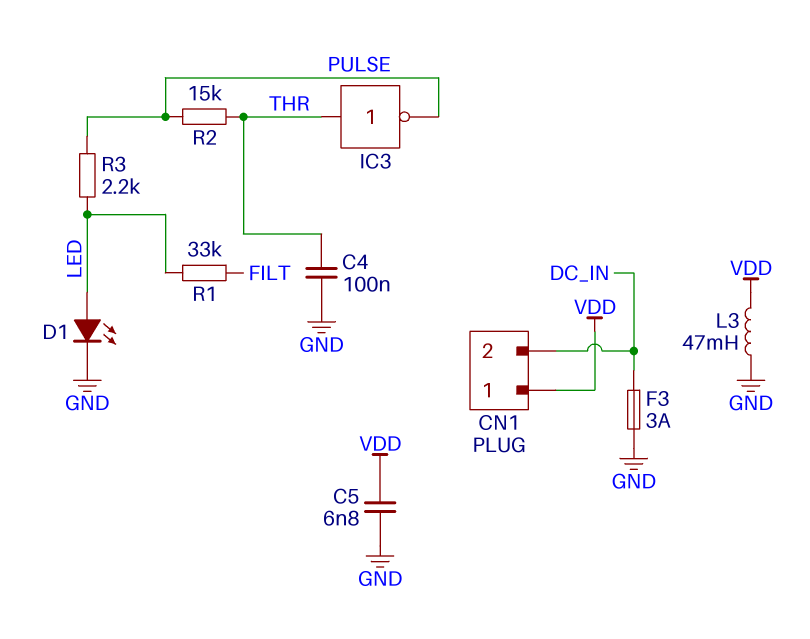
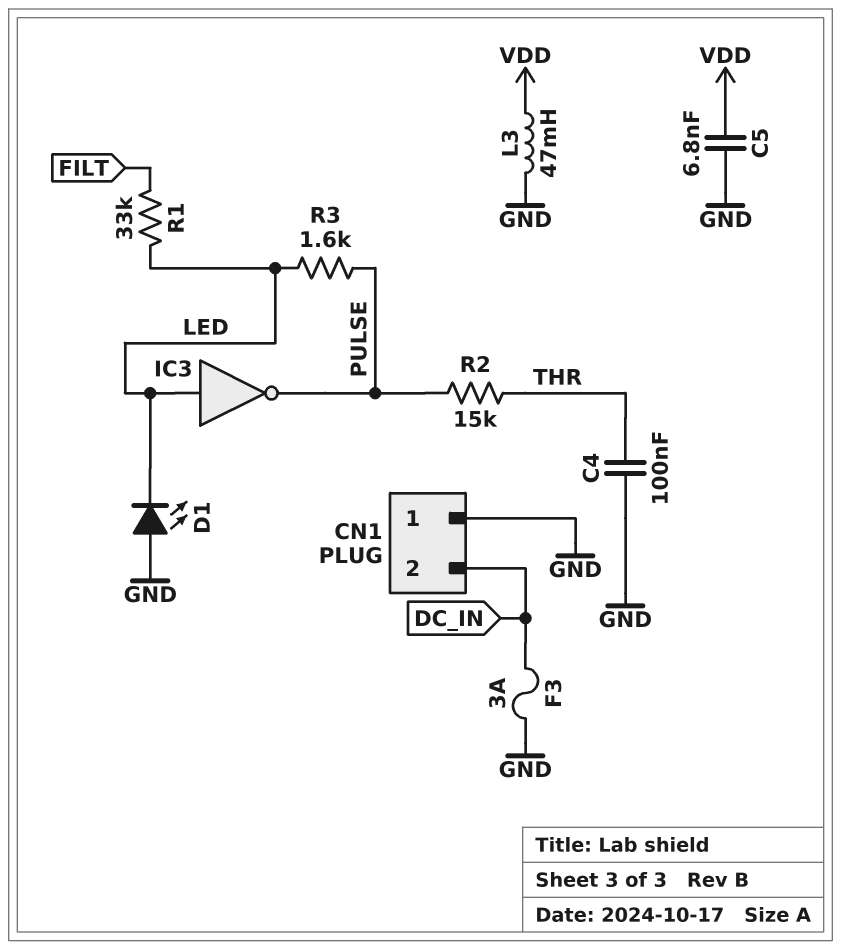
CN1 pin 1: VDD -> GND
D1: LED (A LED, K GND) -> LED (A GND, K LED)
IC3: NOT (in THR, out PULSE) -> NOT (in LED, out PULSE)
R3: 2.2k (LED, PULSE) -> 1.6k (LED, PULSE)

